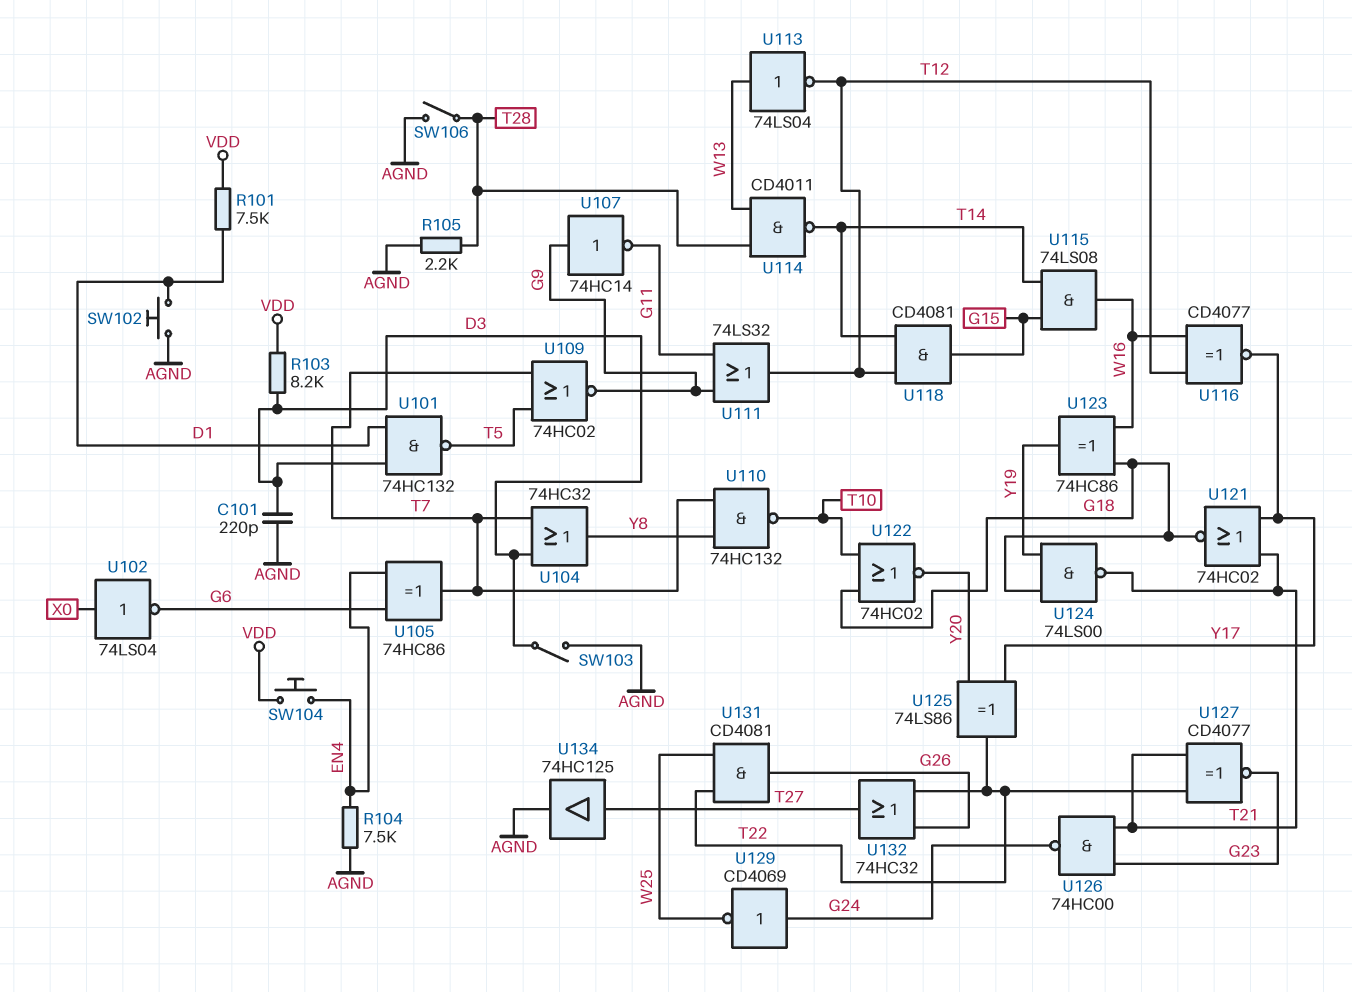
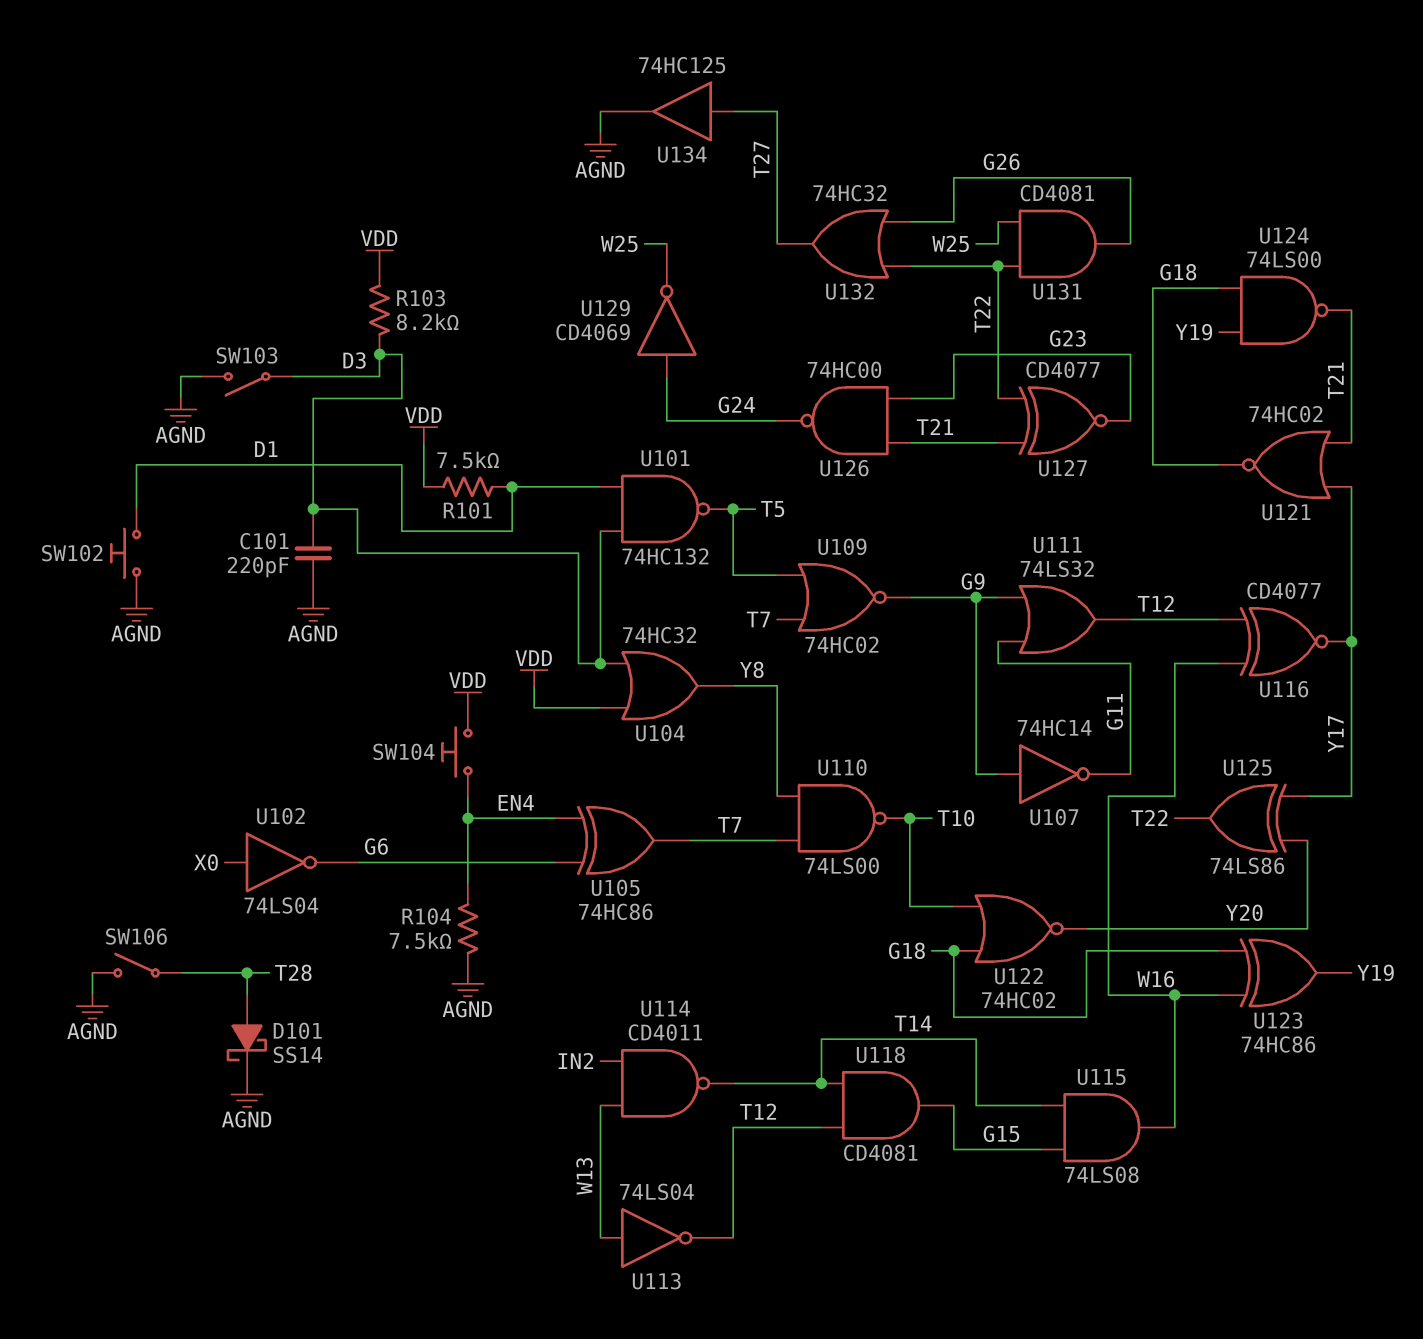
D101: none -> schottky SS14 (A T28, K AGND)
R105: 2.2k (AGND, T28) -> none
U104: OR 74HC32 (in D3, in T7, out Y8) -> OR 74HC32 (in D3, in VDD, out Y8)
U110: NAND 74HC132 (in T7, in Y8, out T10) -> NAND 74LS00 (in T7, in Y8, out T10)
U114: NAND CD4011 (in T28, in W13, out T14) -> NAND CD4011 (in IN2, in W13, out T14)

